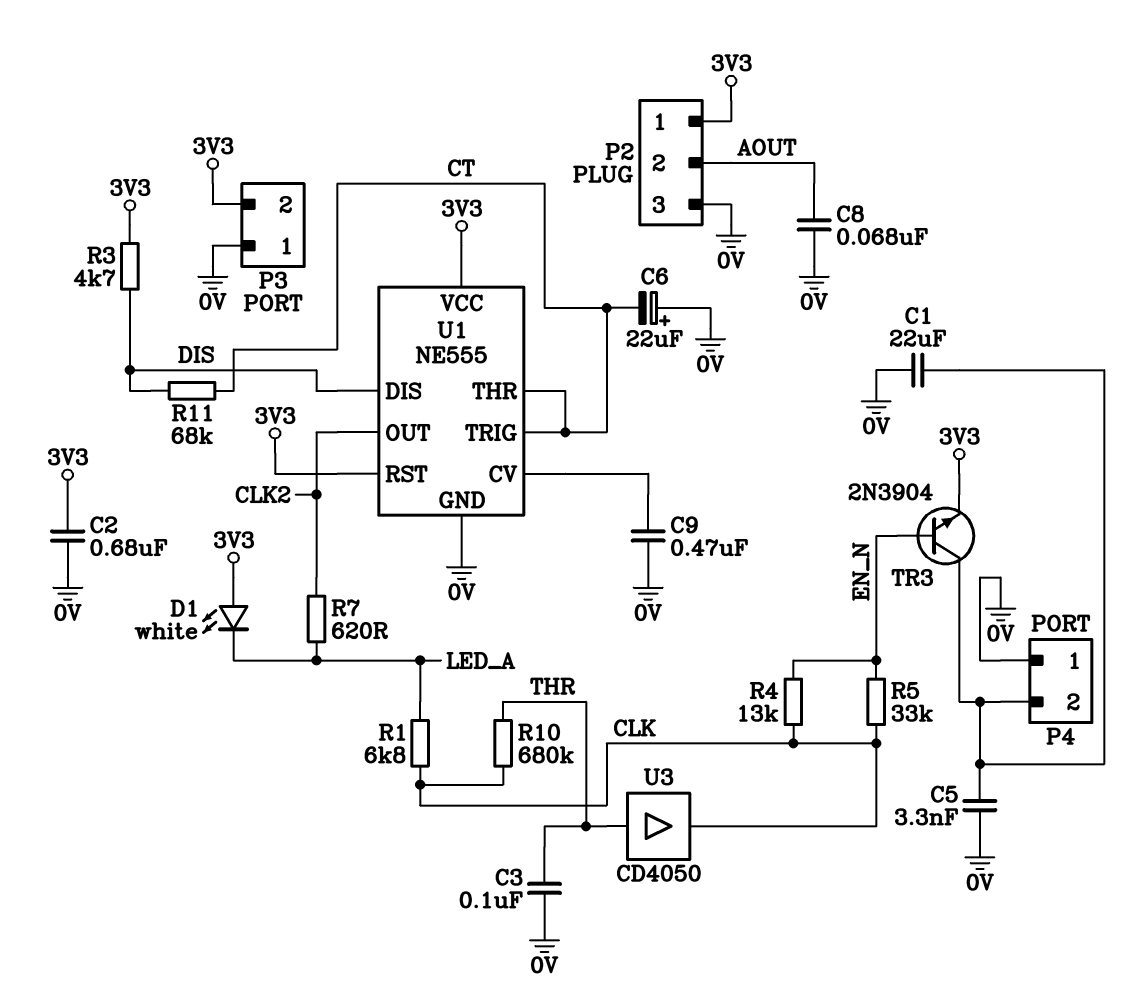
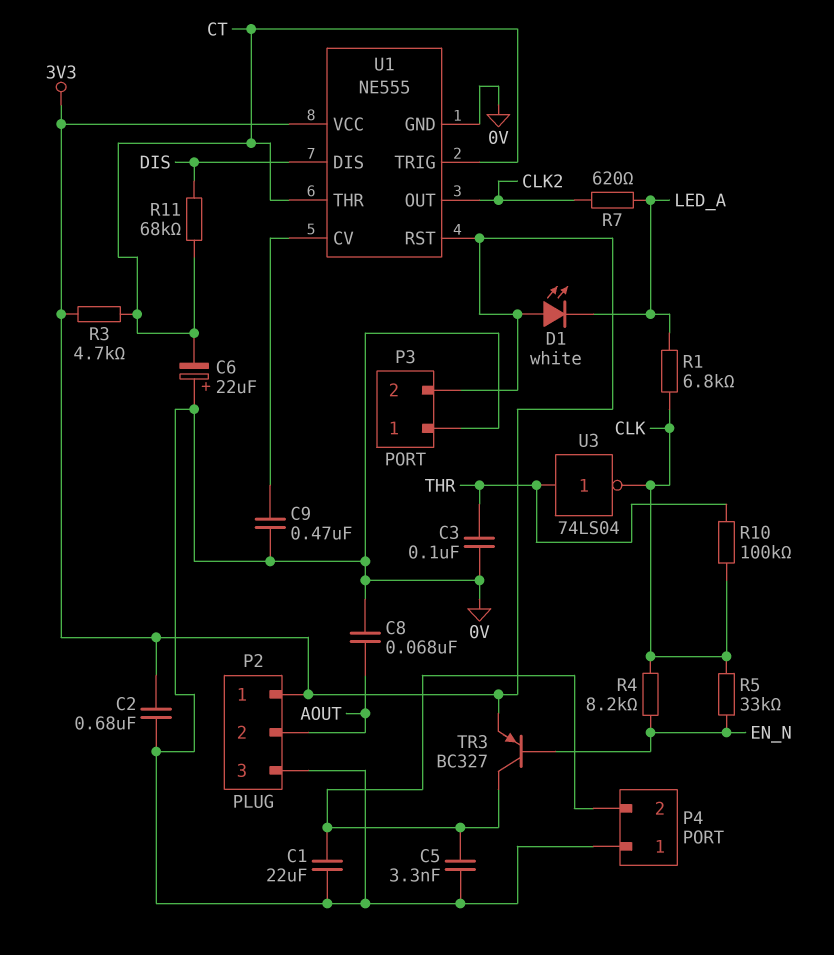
R3: 4.7k (3V3, DIS) -> 4.7k (3V3, CT)
R4: 13k (CLK, EN_N) -> 8.2k (CLK, EN_N)
R10: 680k (CLK, THR) -> 100k (CLK, THR)
TR3: NPN 2N3904 (B EN_N, C P4/2, E 3V3) -> PNP BC327 (B EN_N, C P4/2, E 3V3)
U3: buffer CD4050 (in THR, out CLK) -> NOT 74LS04 (in THR, out CLK)

